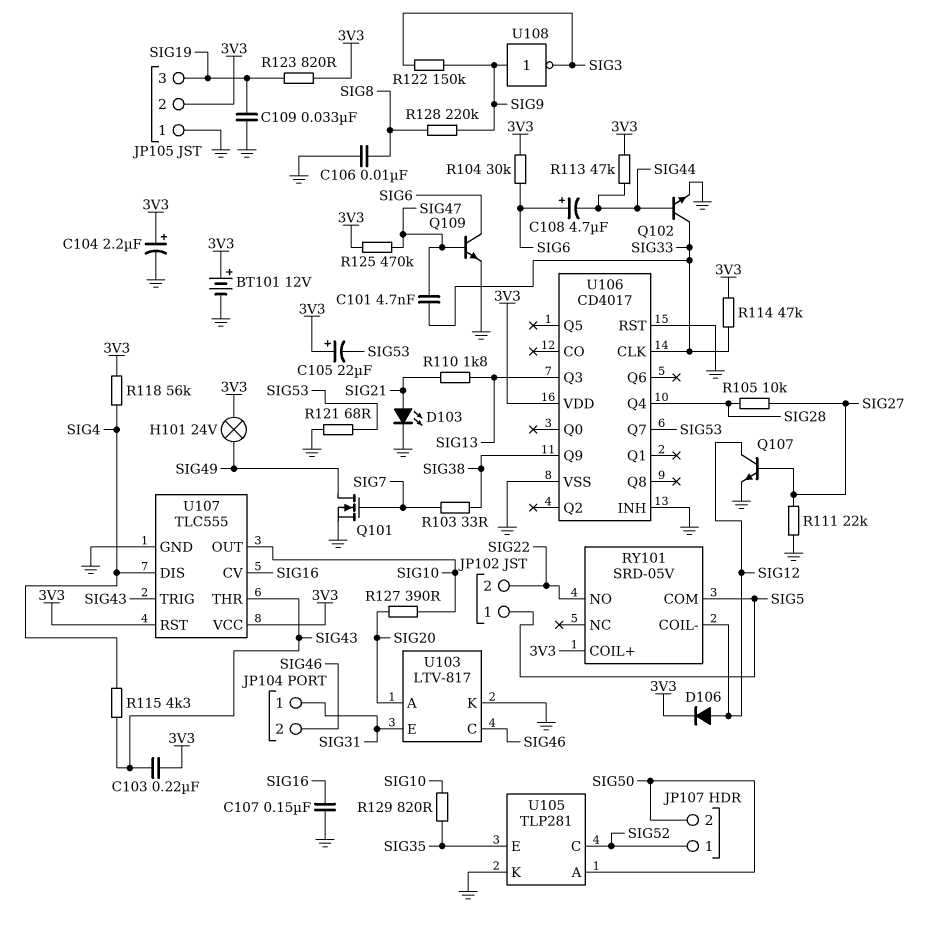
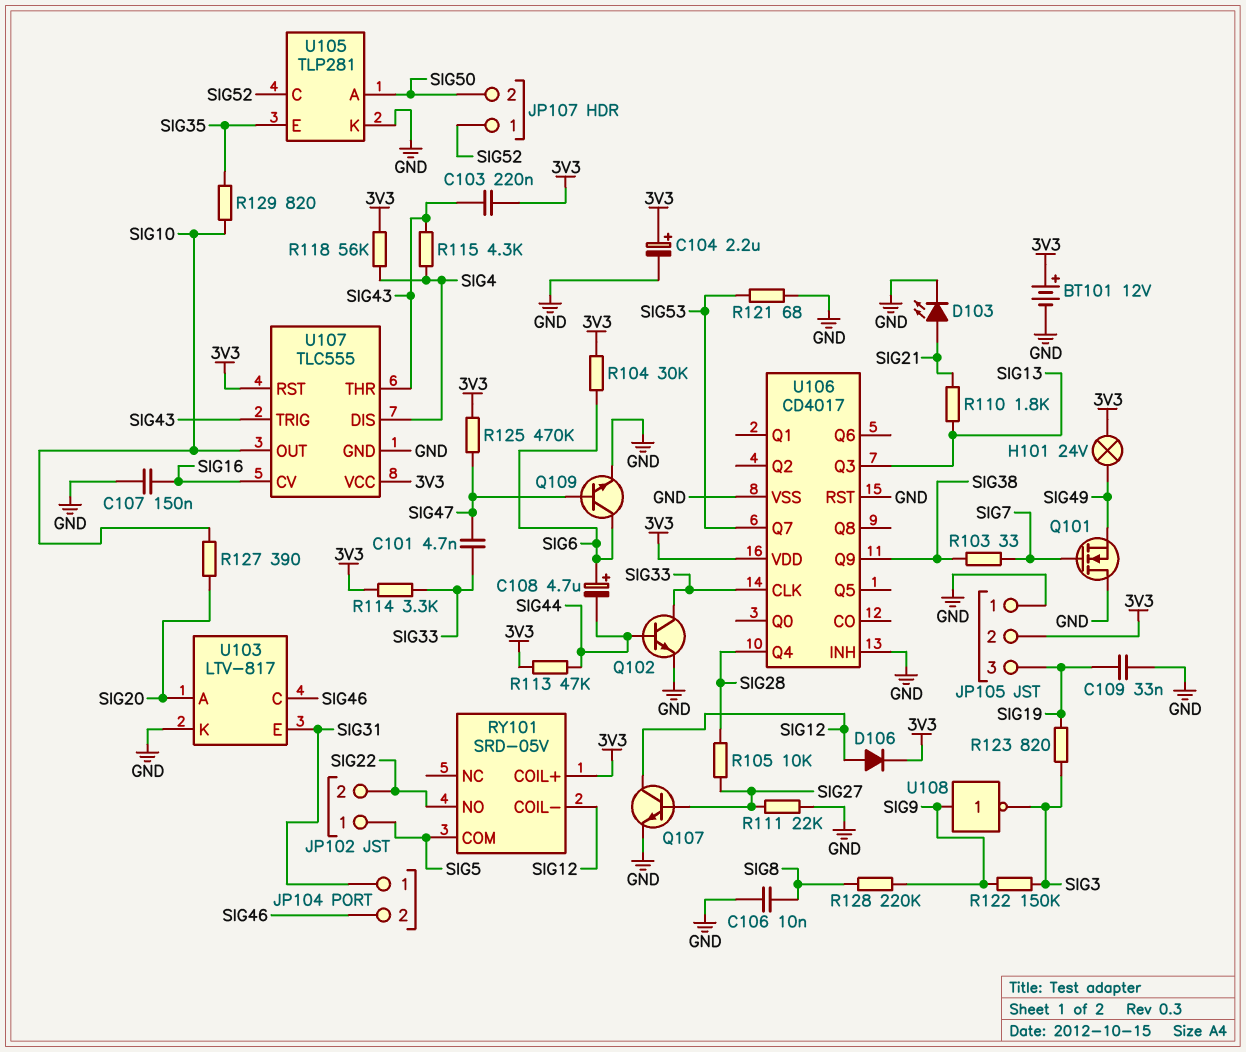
C105: 22uF (plus 3V3, minus SIG53) -> none
Q101: NMOS (G SIG7, D SIG49, S GND) -> NMOS (G SIG7, D GND, S SIG49)
R114: 47k (3V3, SIG33) -> 3.3k (3V3, SIG33)
R123: 820 (3V3, SIG19) -> 820 (SIG3, SIG19)

